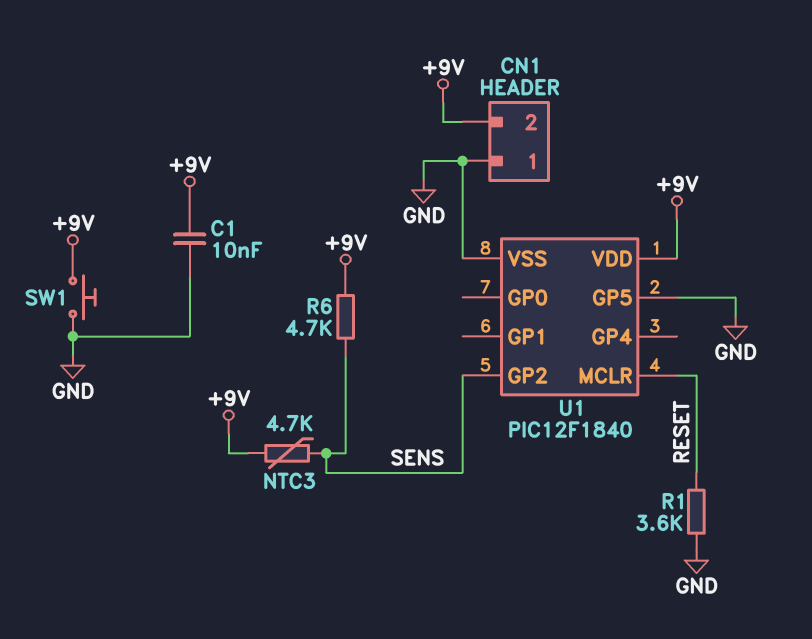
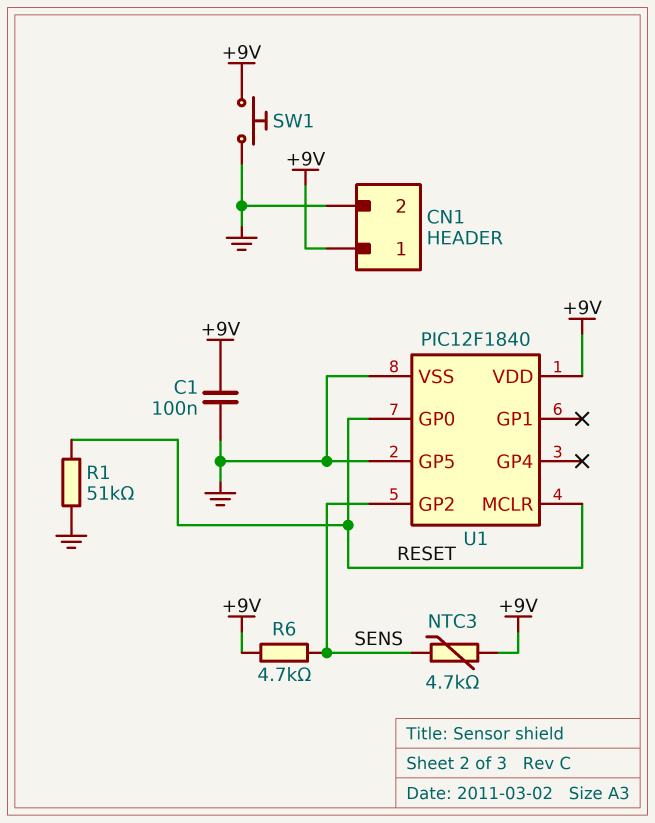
C1: 10nF (+9V, GND) -> 100nF (+9V, GND)
CN1 pin 1: GND -> +9V
CN1 pin 2: +9V -> GND
R1: 3.6k (GND, RESET) -> 51k (GND, RESET)
U1 pin GP0: none -> RESET

